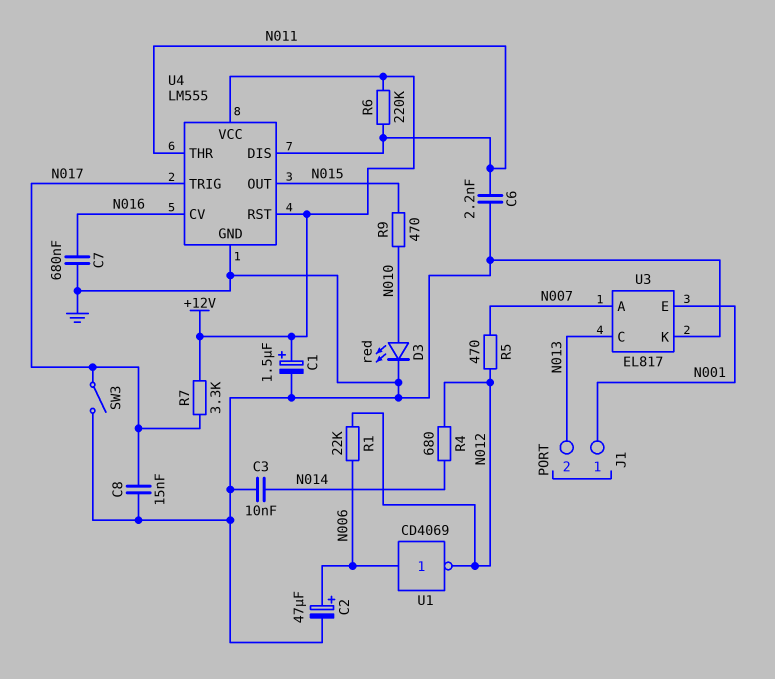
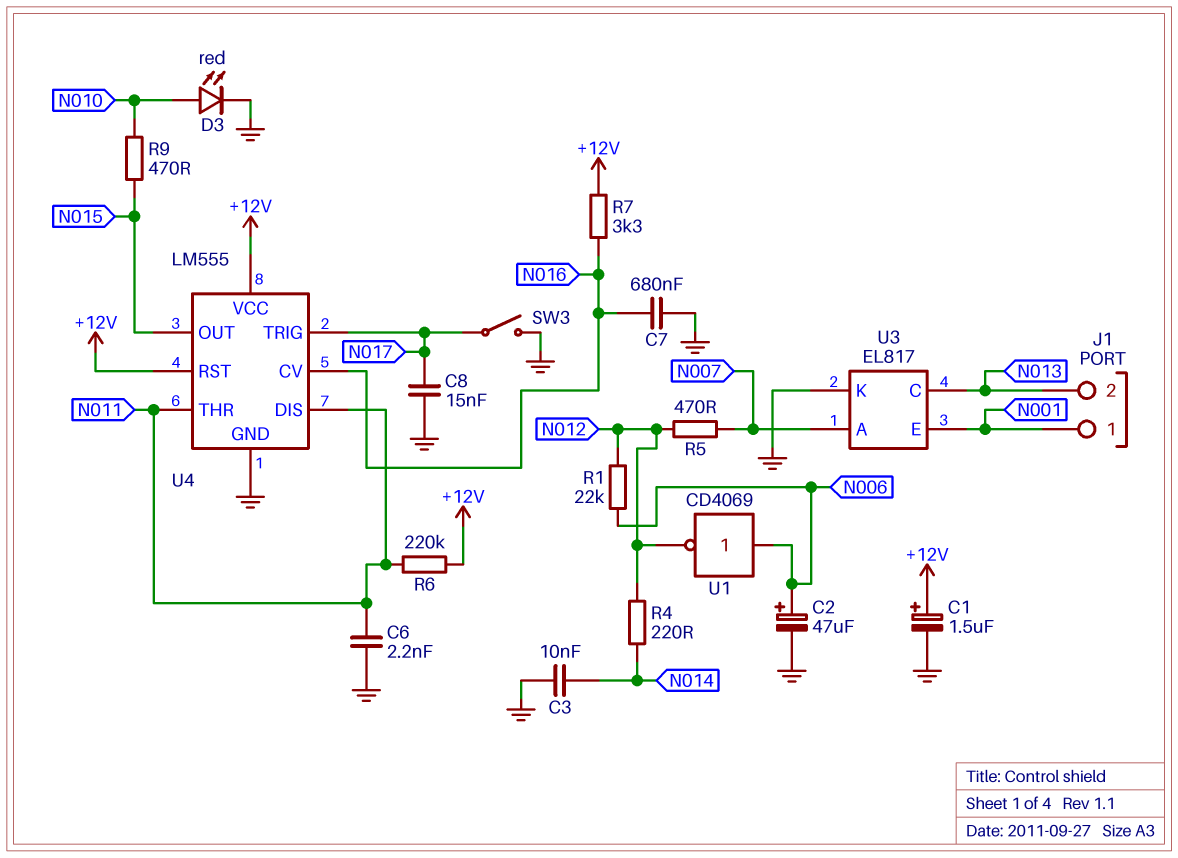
R4: 680 (N012, N014) -> 220 (N012, N014)
R7: 3.3k (+12V, N017) -> 3.3k (+12V, N016)

